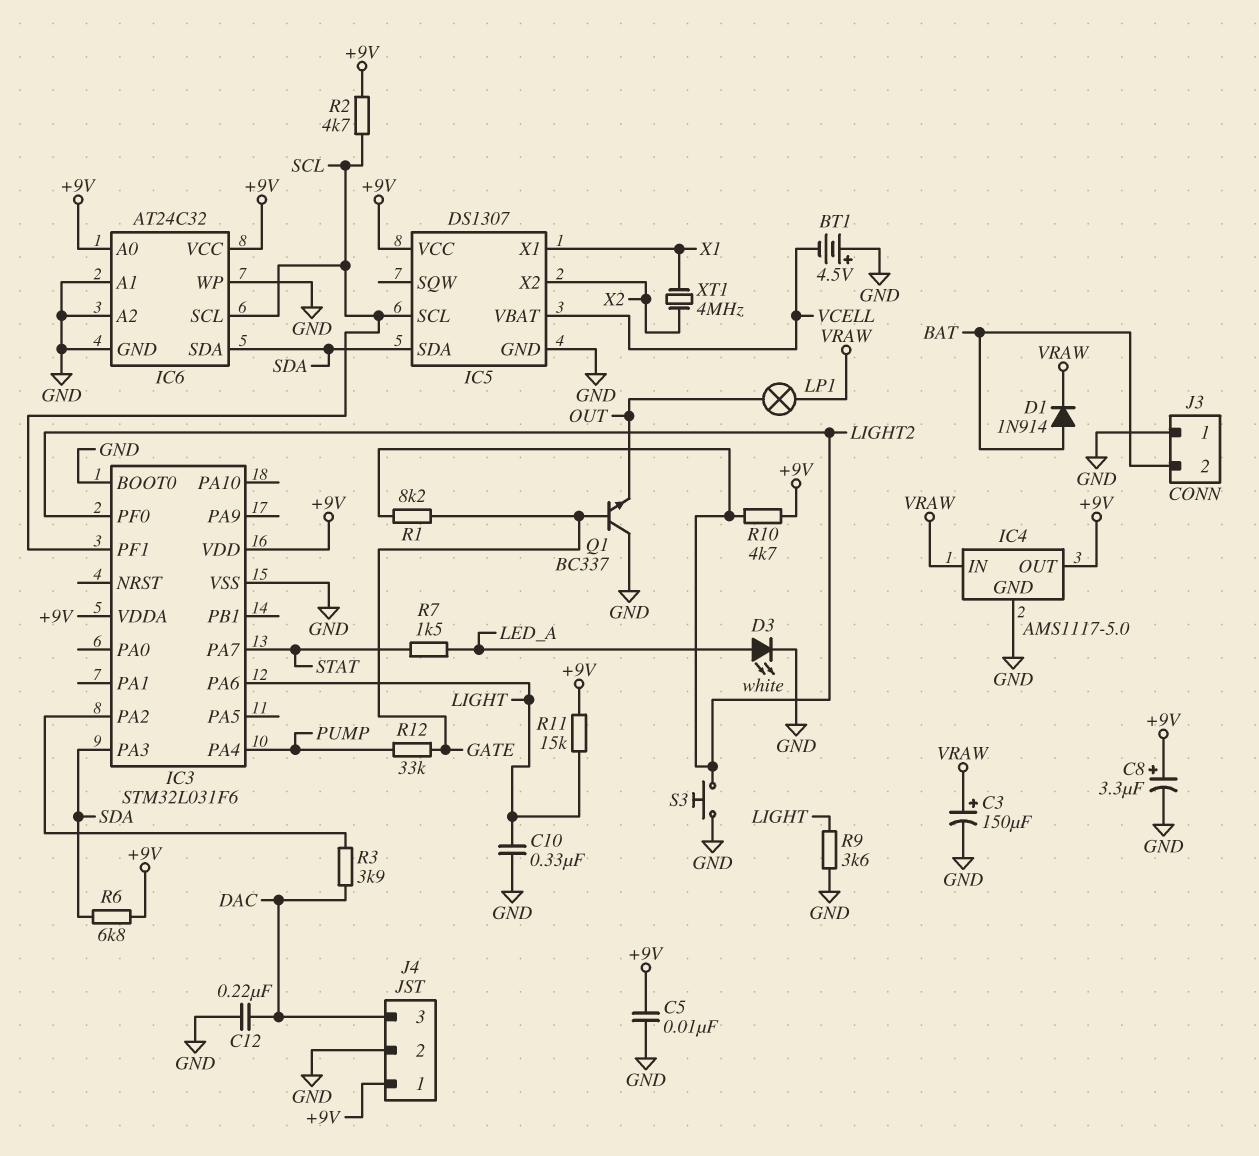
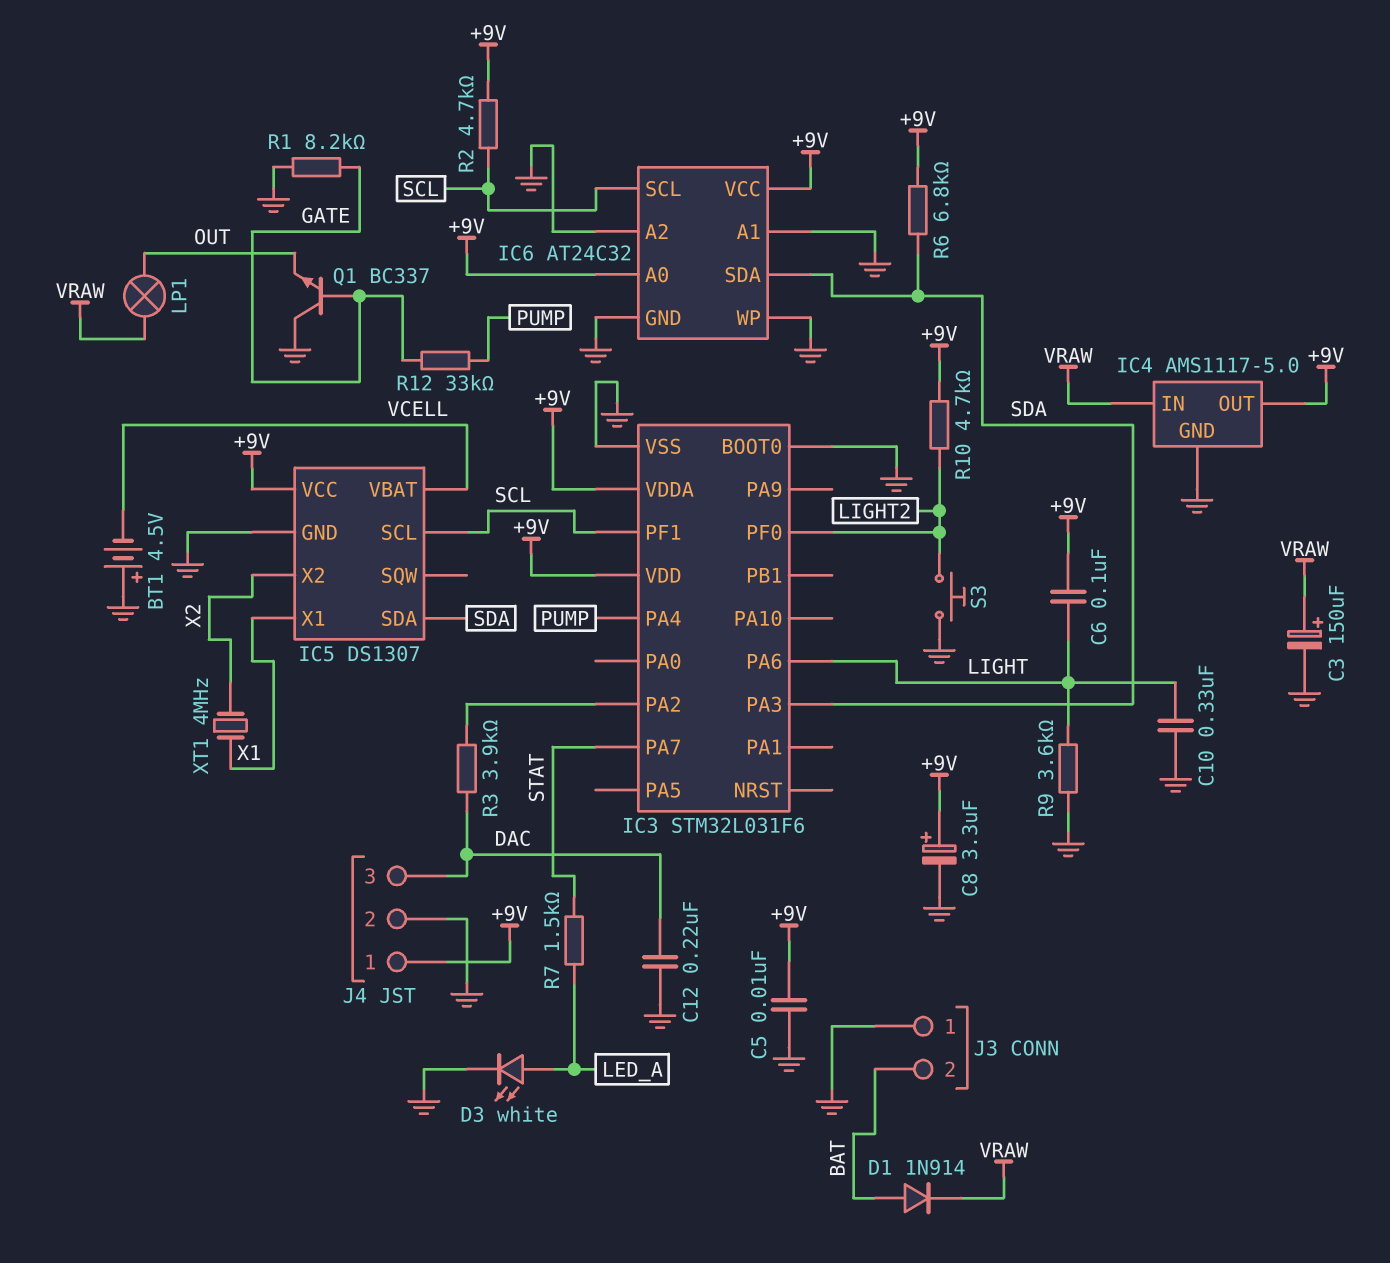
C6: none -> 100nF (+9V, LIGHT)
R1: 8.2k (GATE, LIGHT2) -> 8.2k (GATE, GND)
R11: 15k (+9V, LIGHT) -> none

